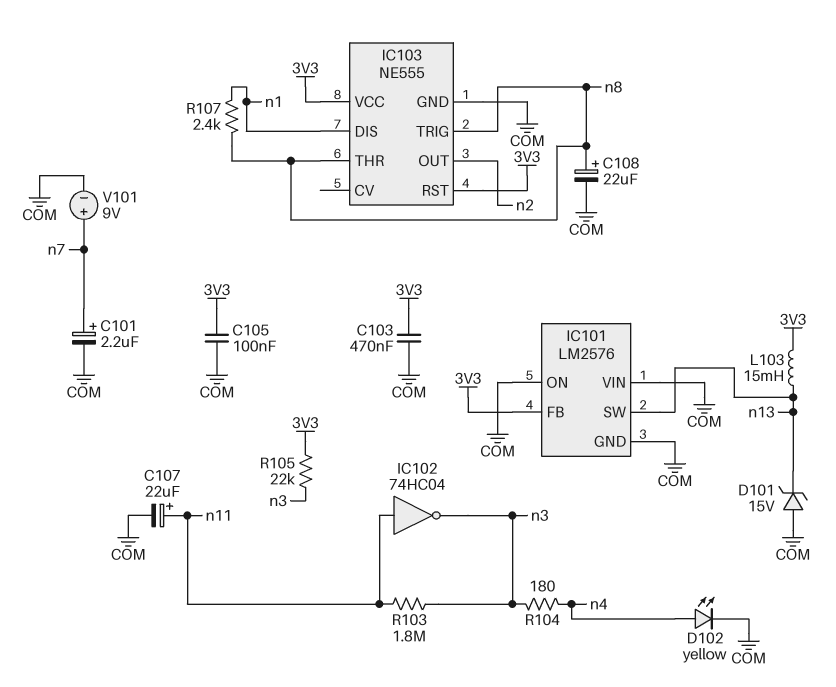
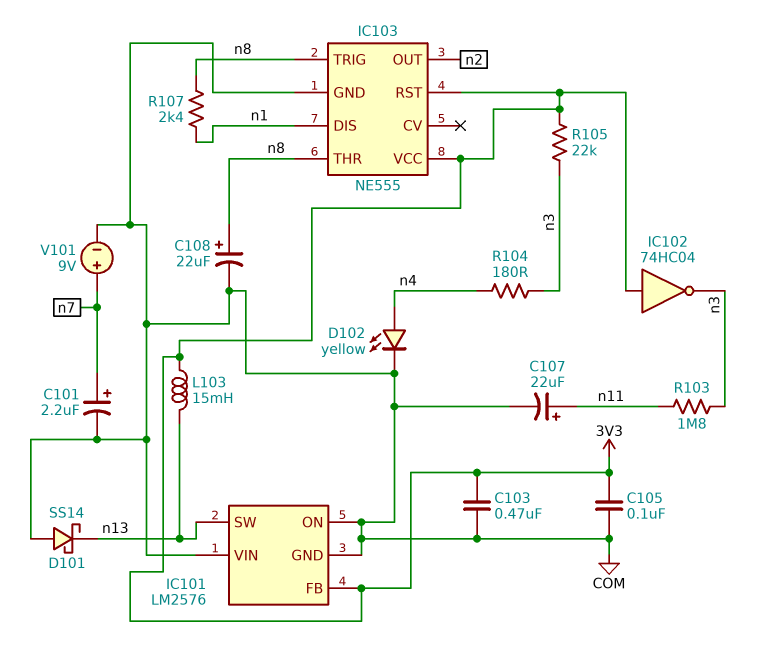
D101: zener 15V (A COM, K n13) -> schottky SS14 (A COM, K n13)
IC102: NOT 74HC04 (in n11, out n3) -> NOT 74HC04 (in 3V3, out n3)

